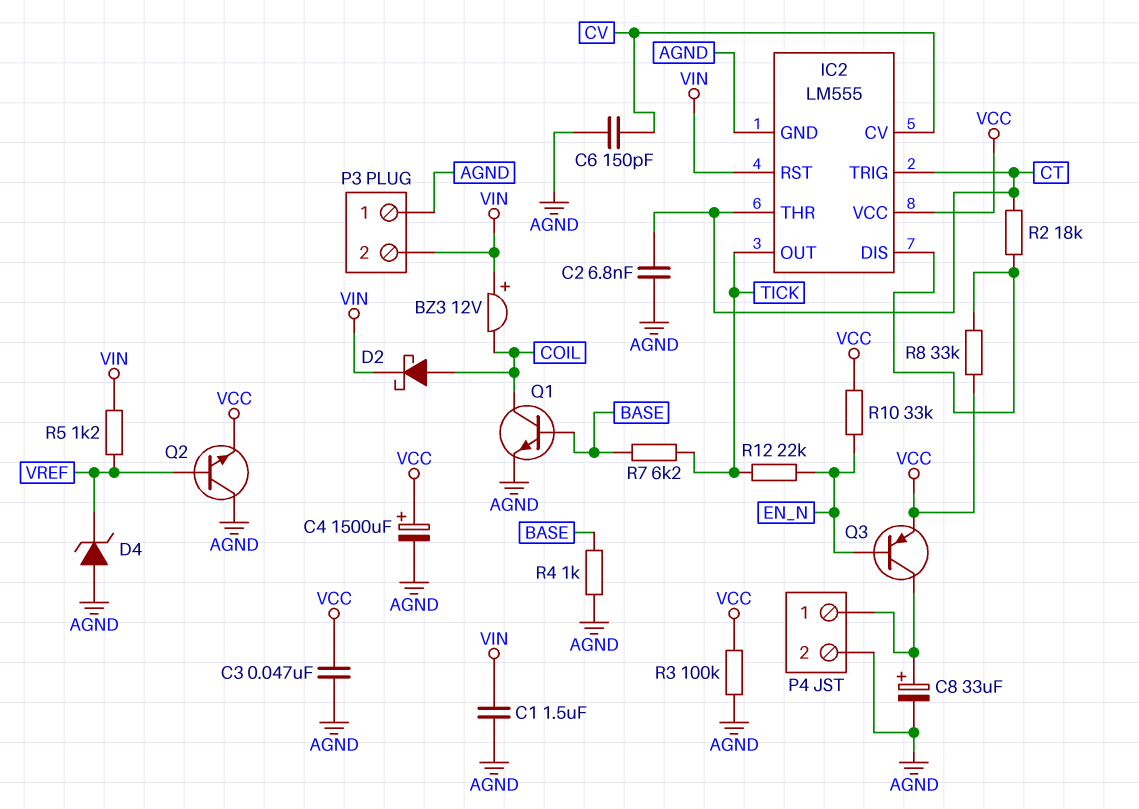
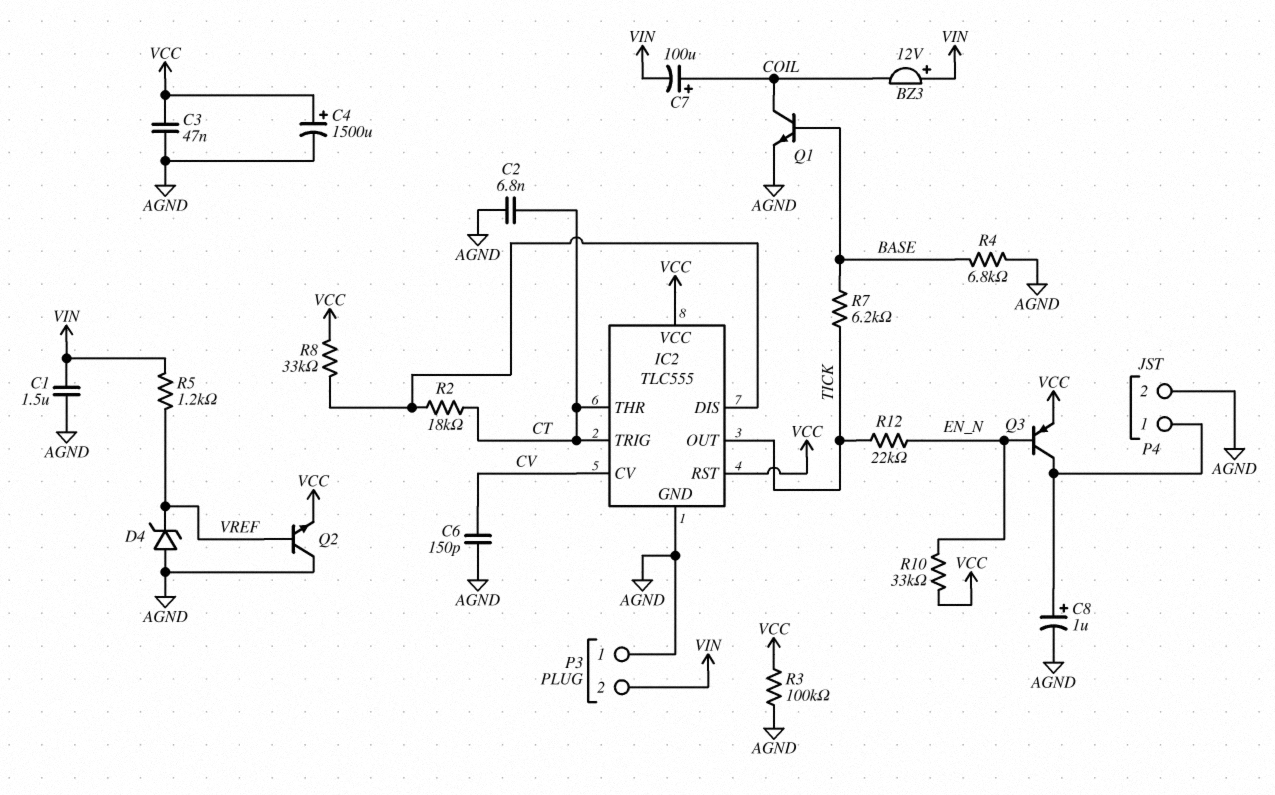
C7: none -> 100uF (plus COIL, minus VIN)
C8: 33uF (plus P4/1, minus AGND) -> 1uF (plus P4/1, minus AGND)
D2: schottky (A COIL, K VIN) -> none
IC2: LM555 -> TLC555
IC2 pin RST: VIN -> VCC
R4: 1k (AGND, BASE) -> 6.8k (AGND, BASE)

